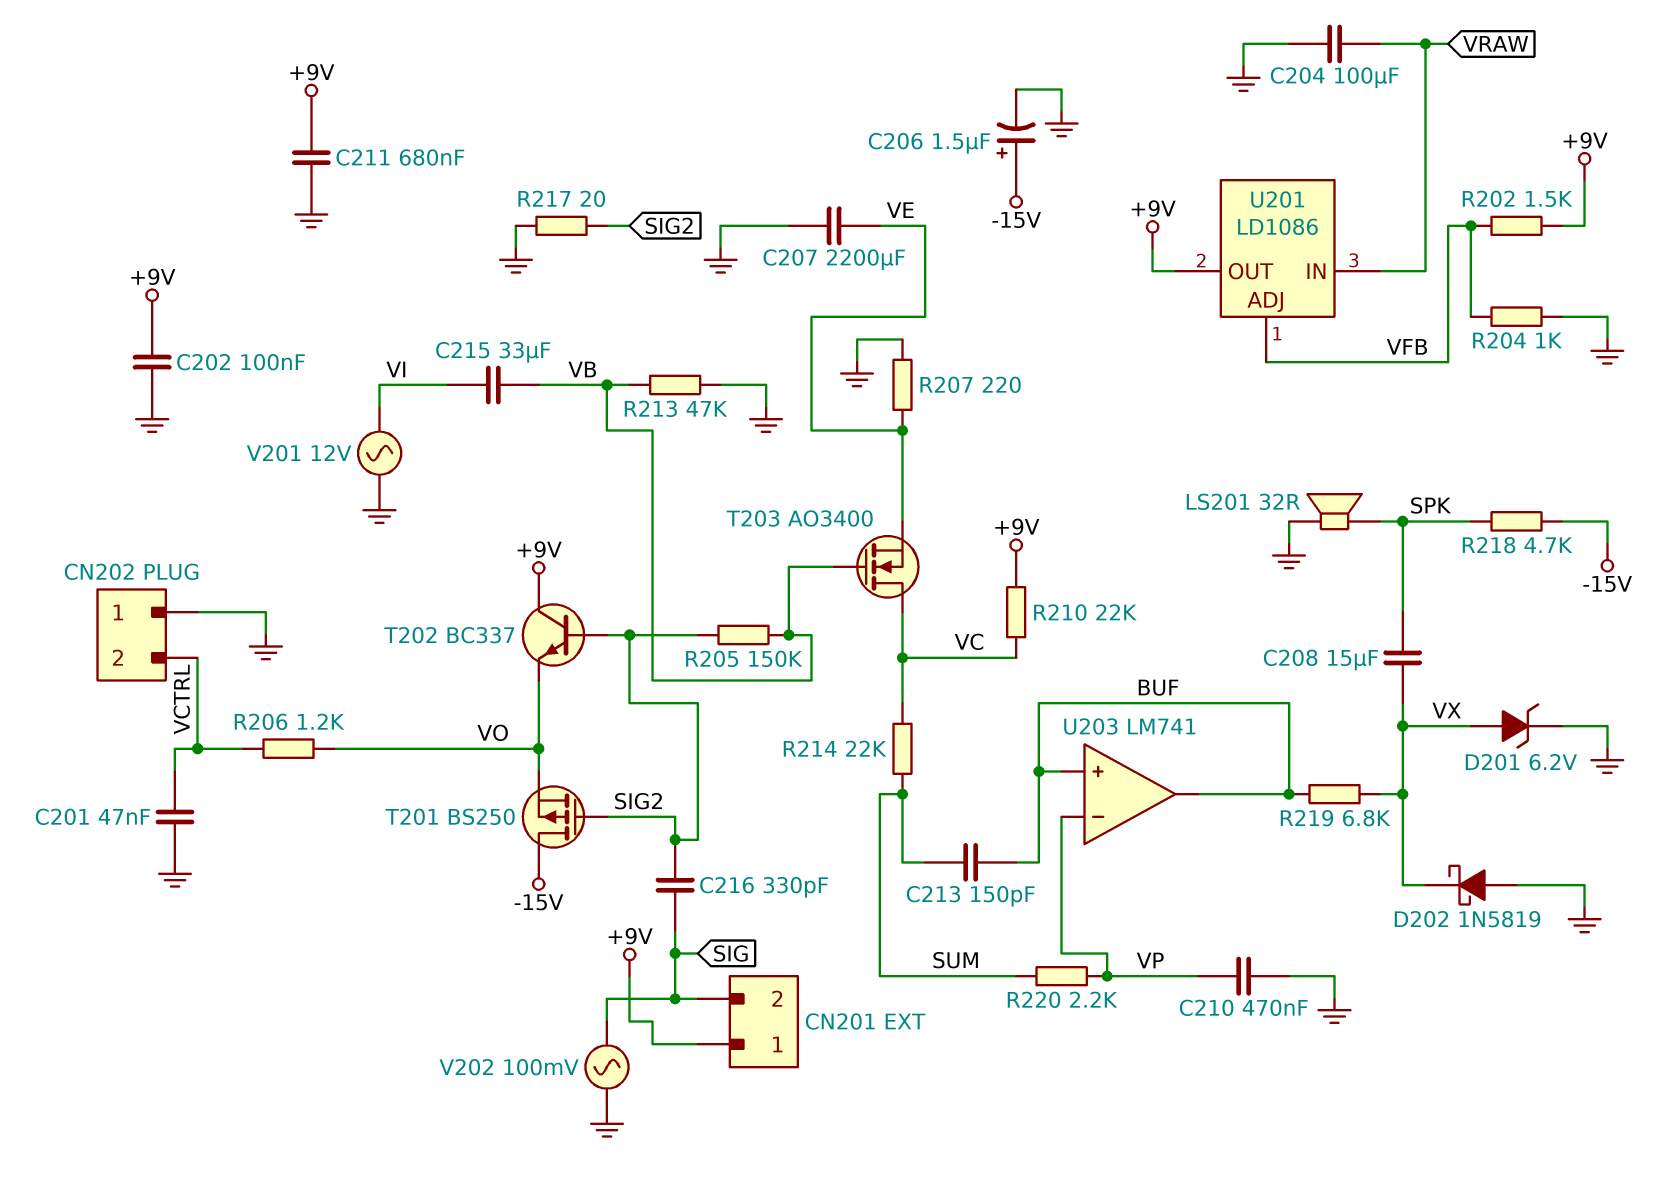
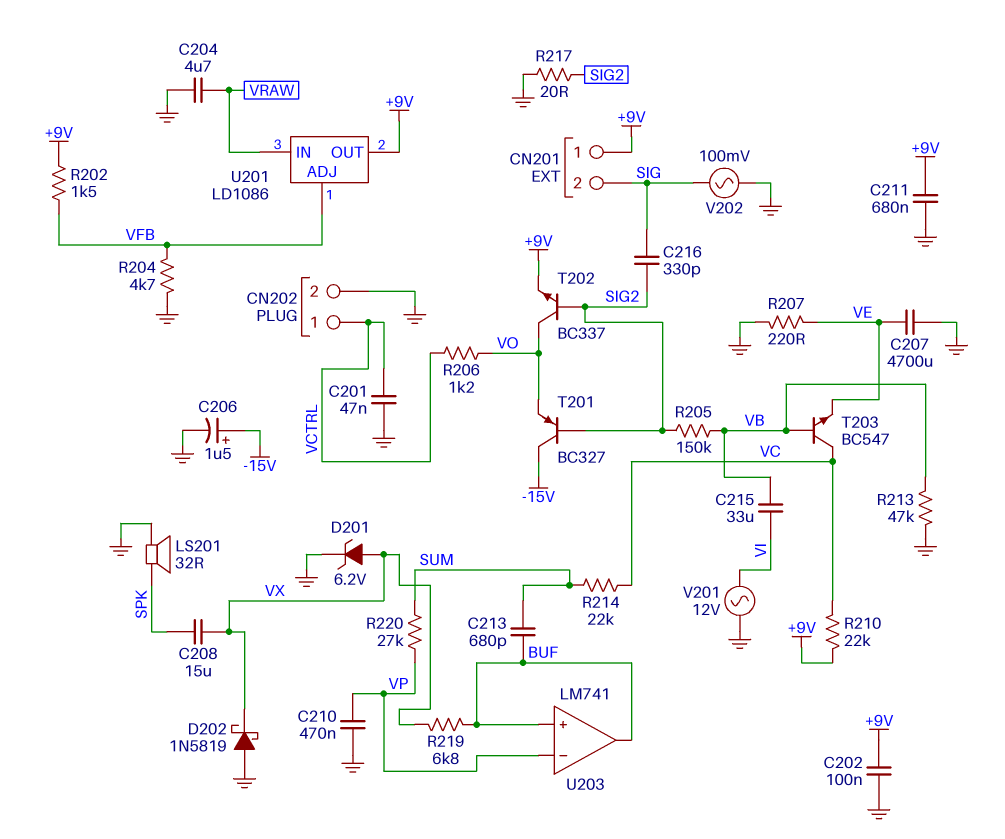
C204: 100uF (GND, VRAW) -> 4.7uF (GND, VRAW)
C207: 2200uF (GND, VE) -> 4700uF (GND, VE)
C213: 150pF (BUF, SUM) -> 680pF (BUF, SUM)
CN202 pin 1: GND -> VCTRL
CN202 pin 2: VCTRL -> GND
R204: 1k (GND, VFB) -> 4.7k (GND, VFB)
R218: 4.7k (-15V, SPK) -> none
R220: 2.2k (SUM, VP) -> 27k (SUM, VP)
T201: PMOS BS250 (G SIG2, D -15V, S VO) -> PNP BC327 (B SIG2, C -15V, E VO)
T202: NPN BC337 (B SIG2, C +9V, E VO) -> NPN BC337 (B SIG2, C VO, E +9V)
T203: NMOS AO3400 (G VB, D VC, S VE) -> NPN BC547 (B VB, C VC, E VE)

